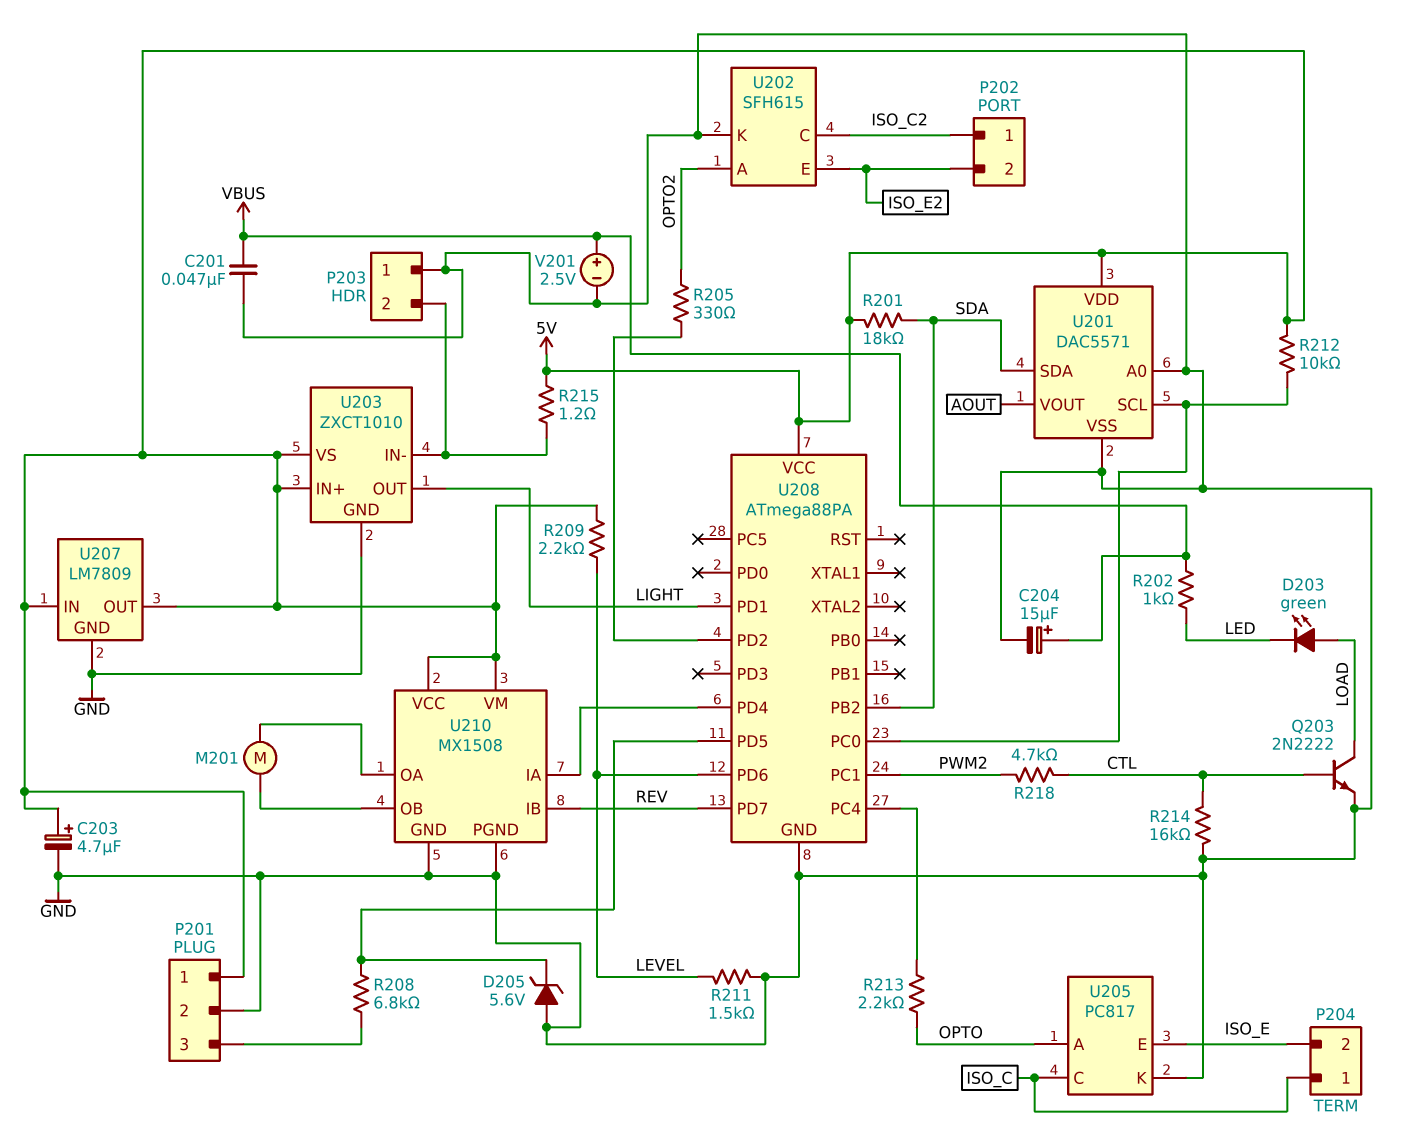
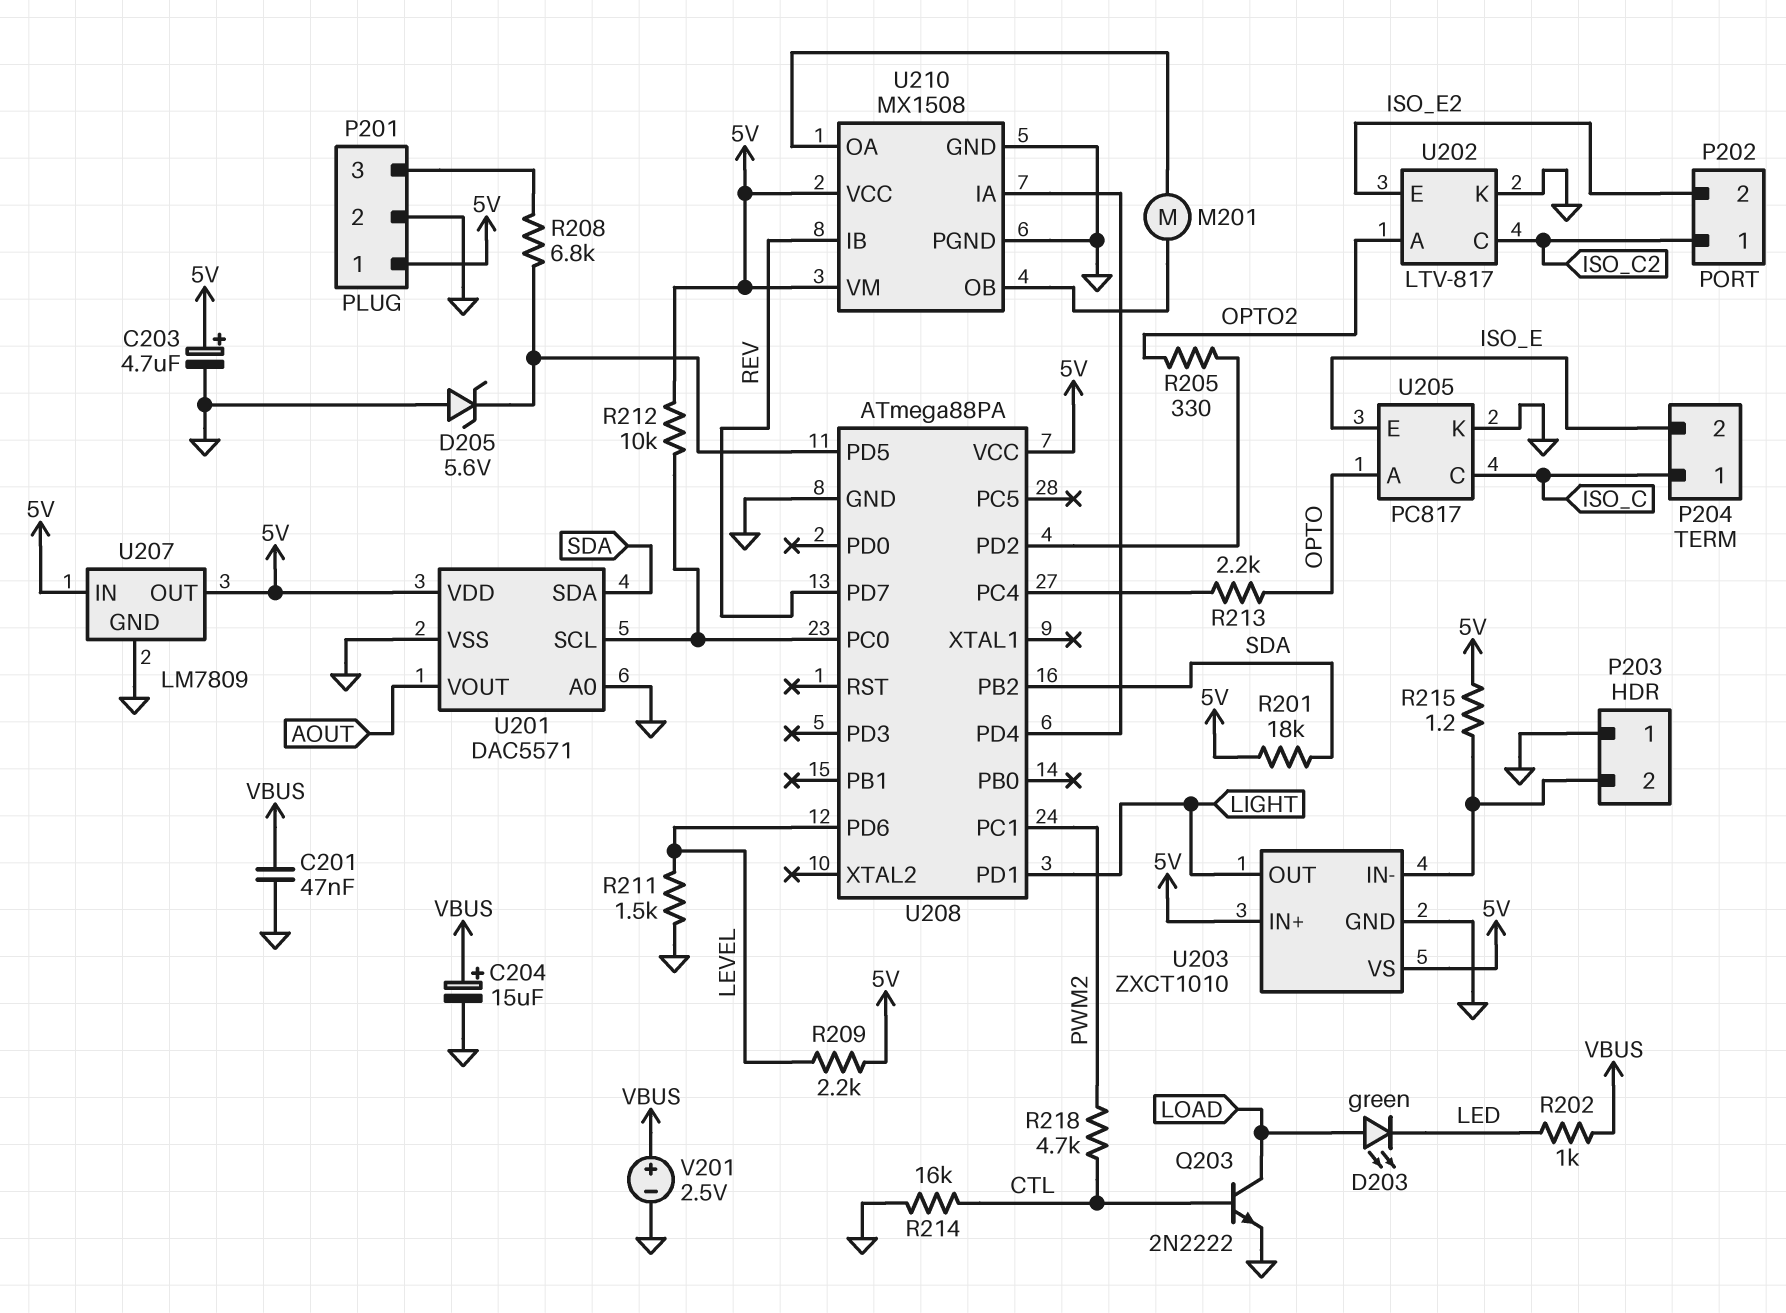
U202: SFH615 -> LTV-817

